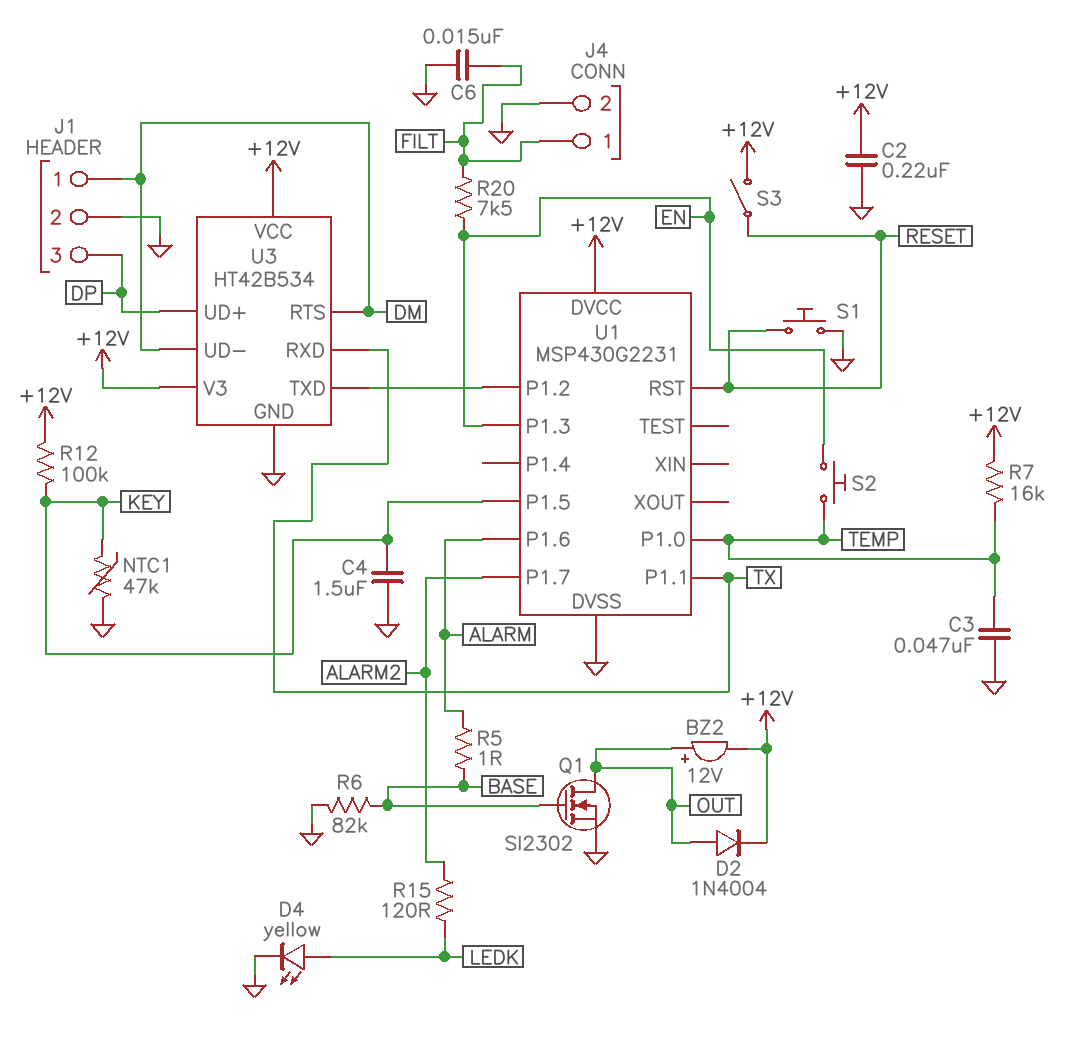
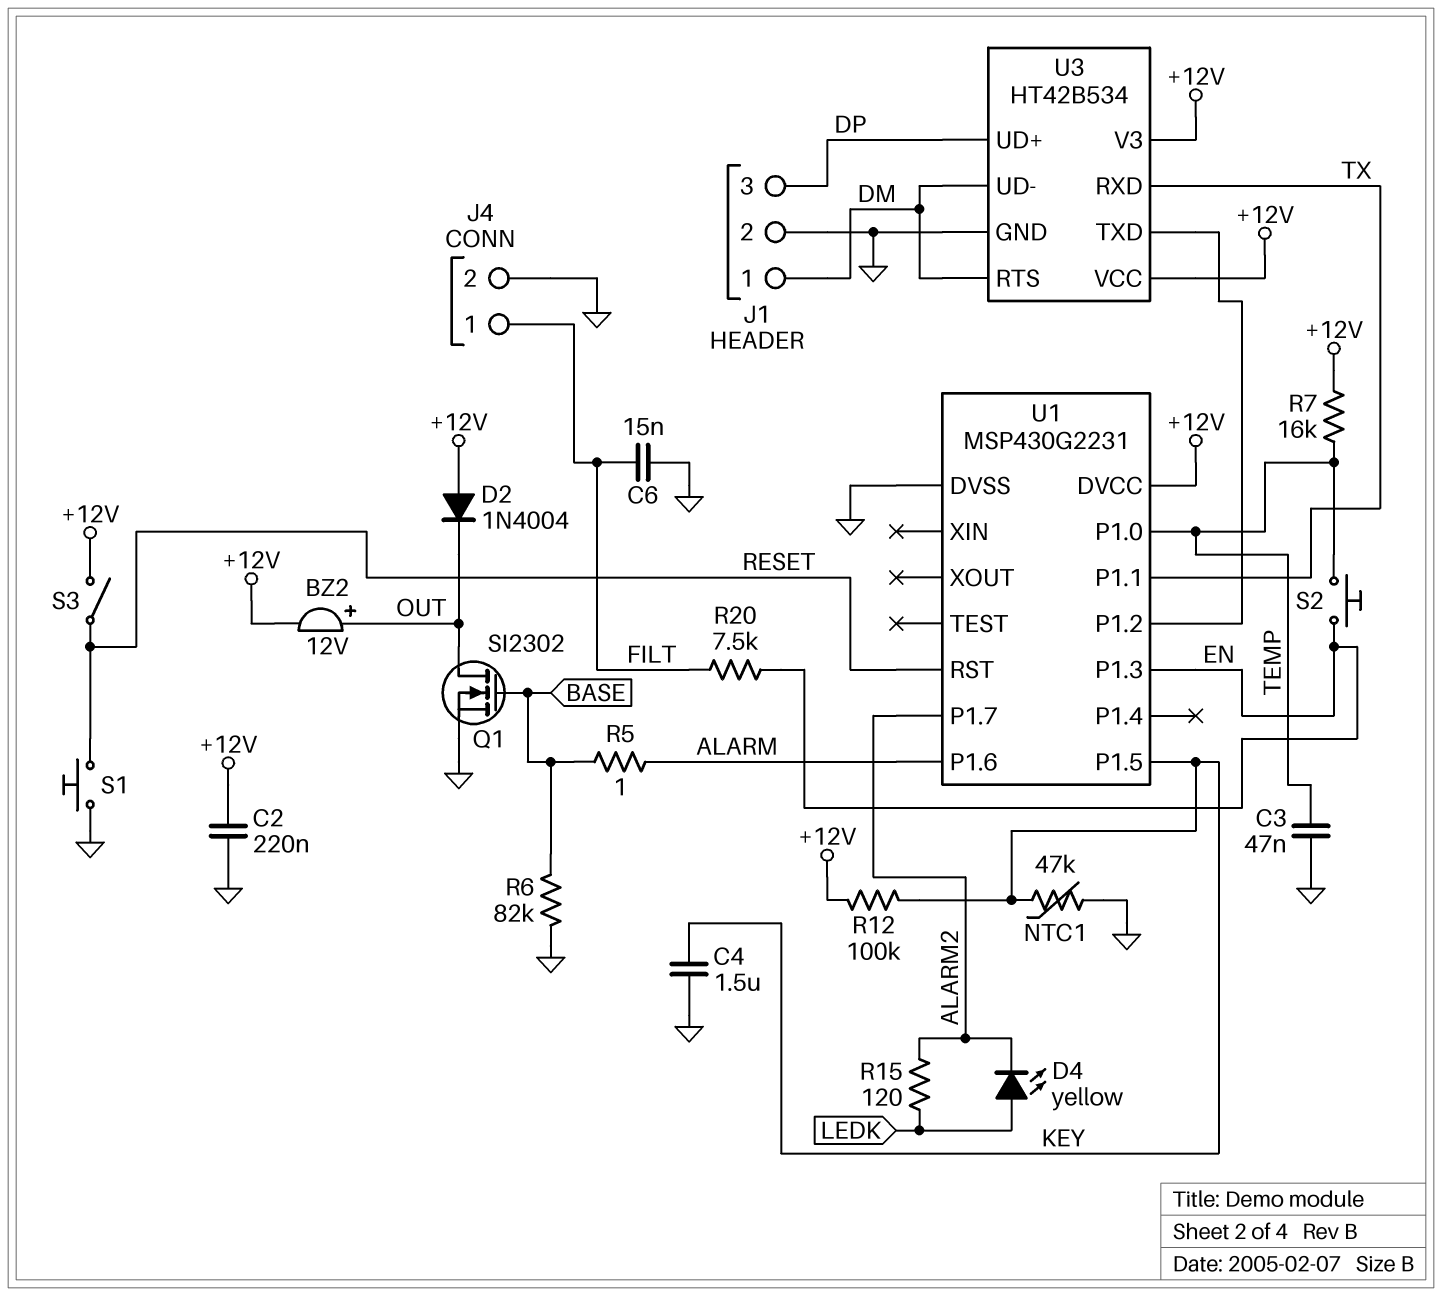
D2: diode 1N4004 (A OUT, K +12V) -> diode 1N4004 (A +12V, K OUT)
D4: LED yellow (A LEDK, K GND) -> LED yellow (A LEDK, K ALARM2)

